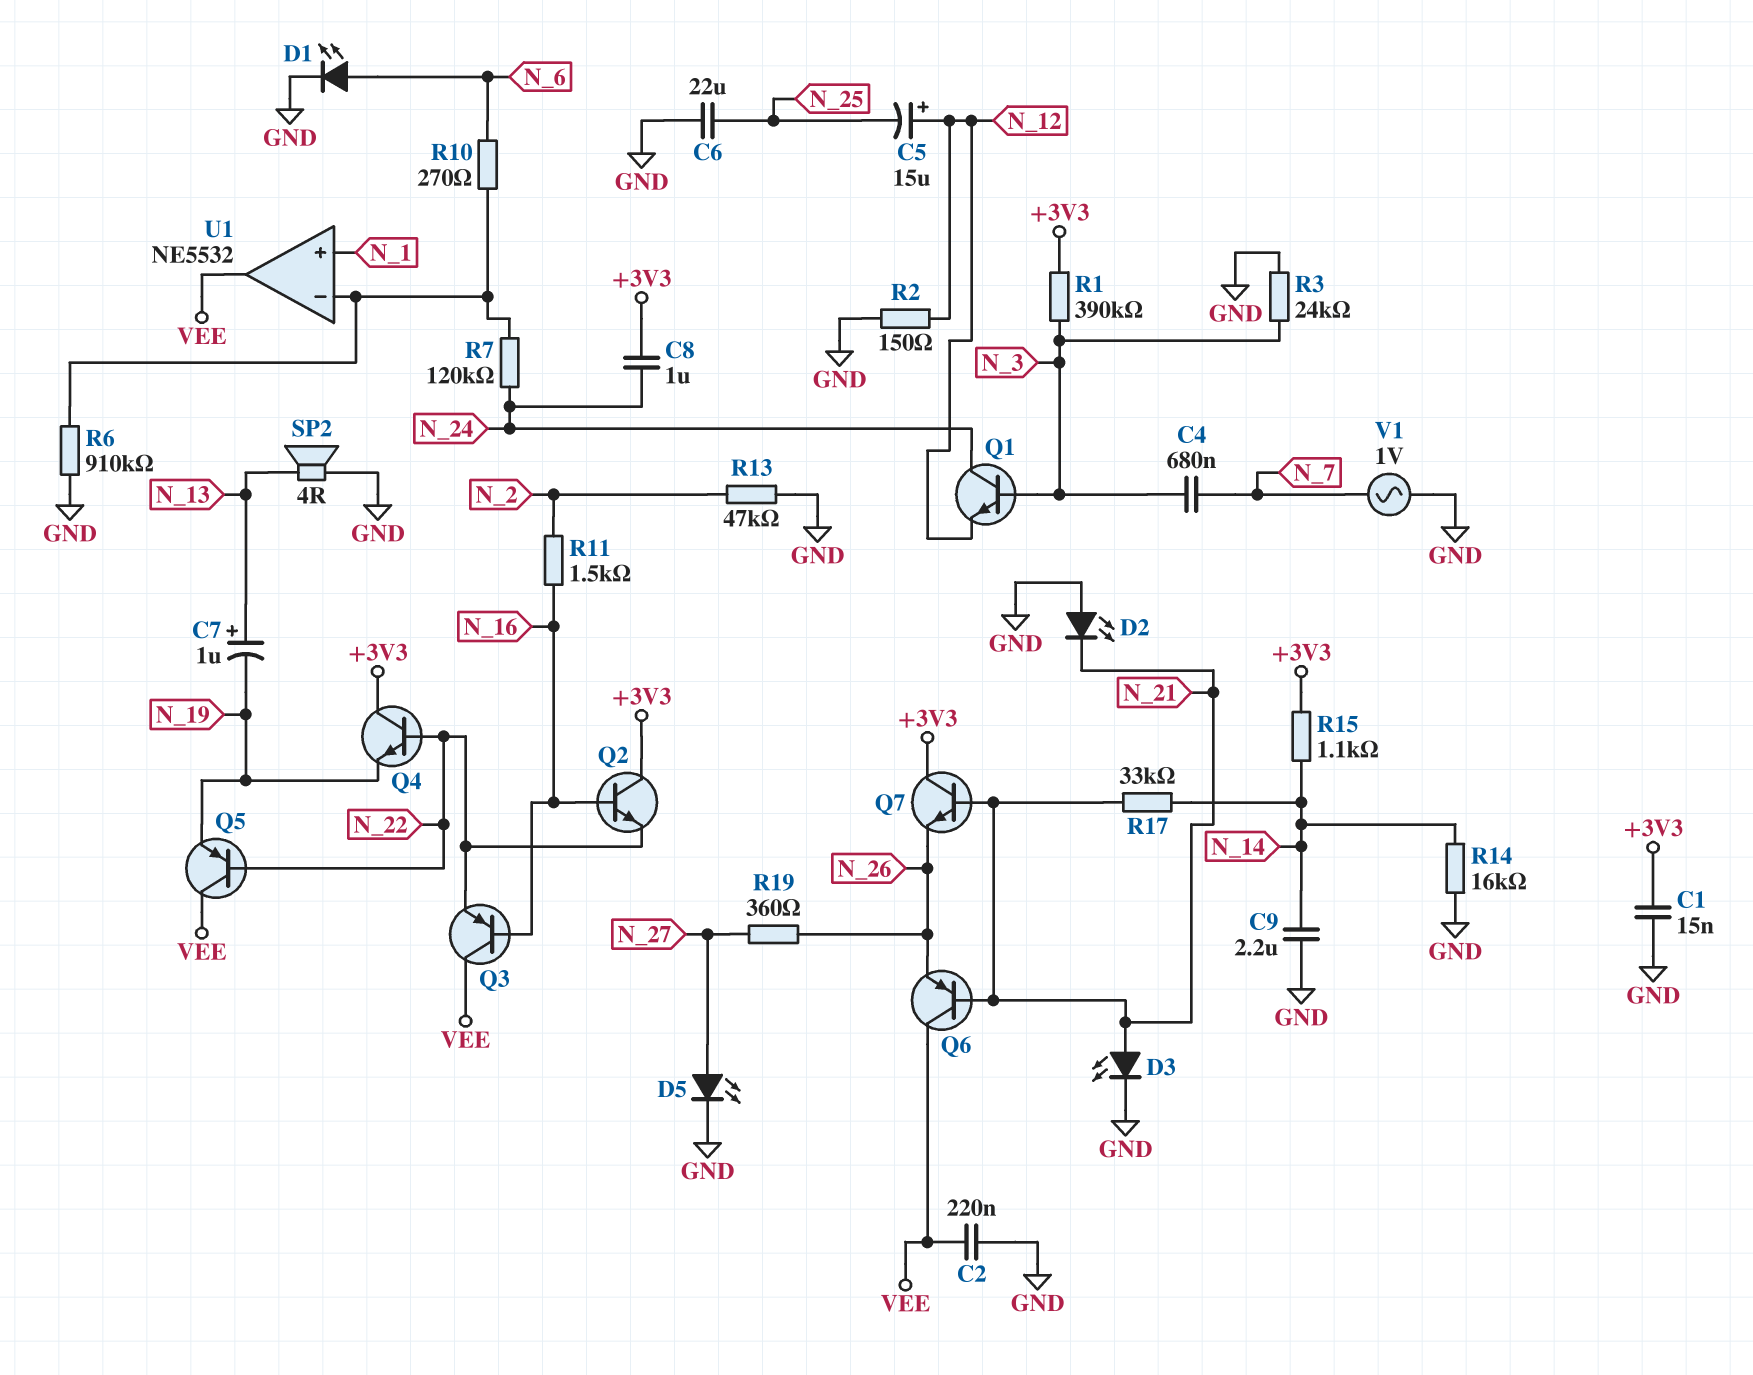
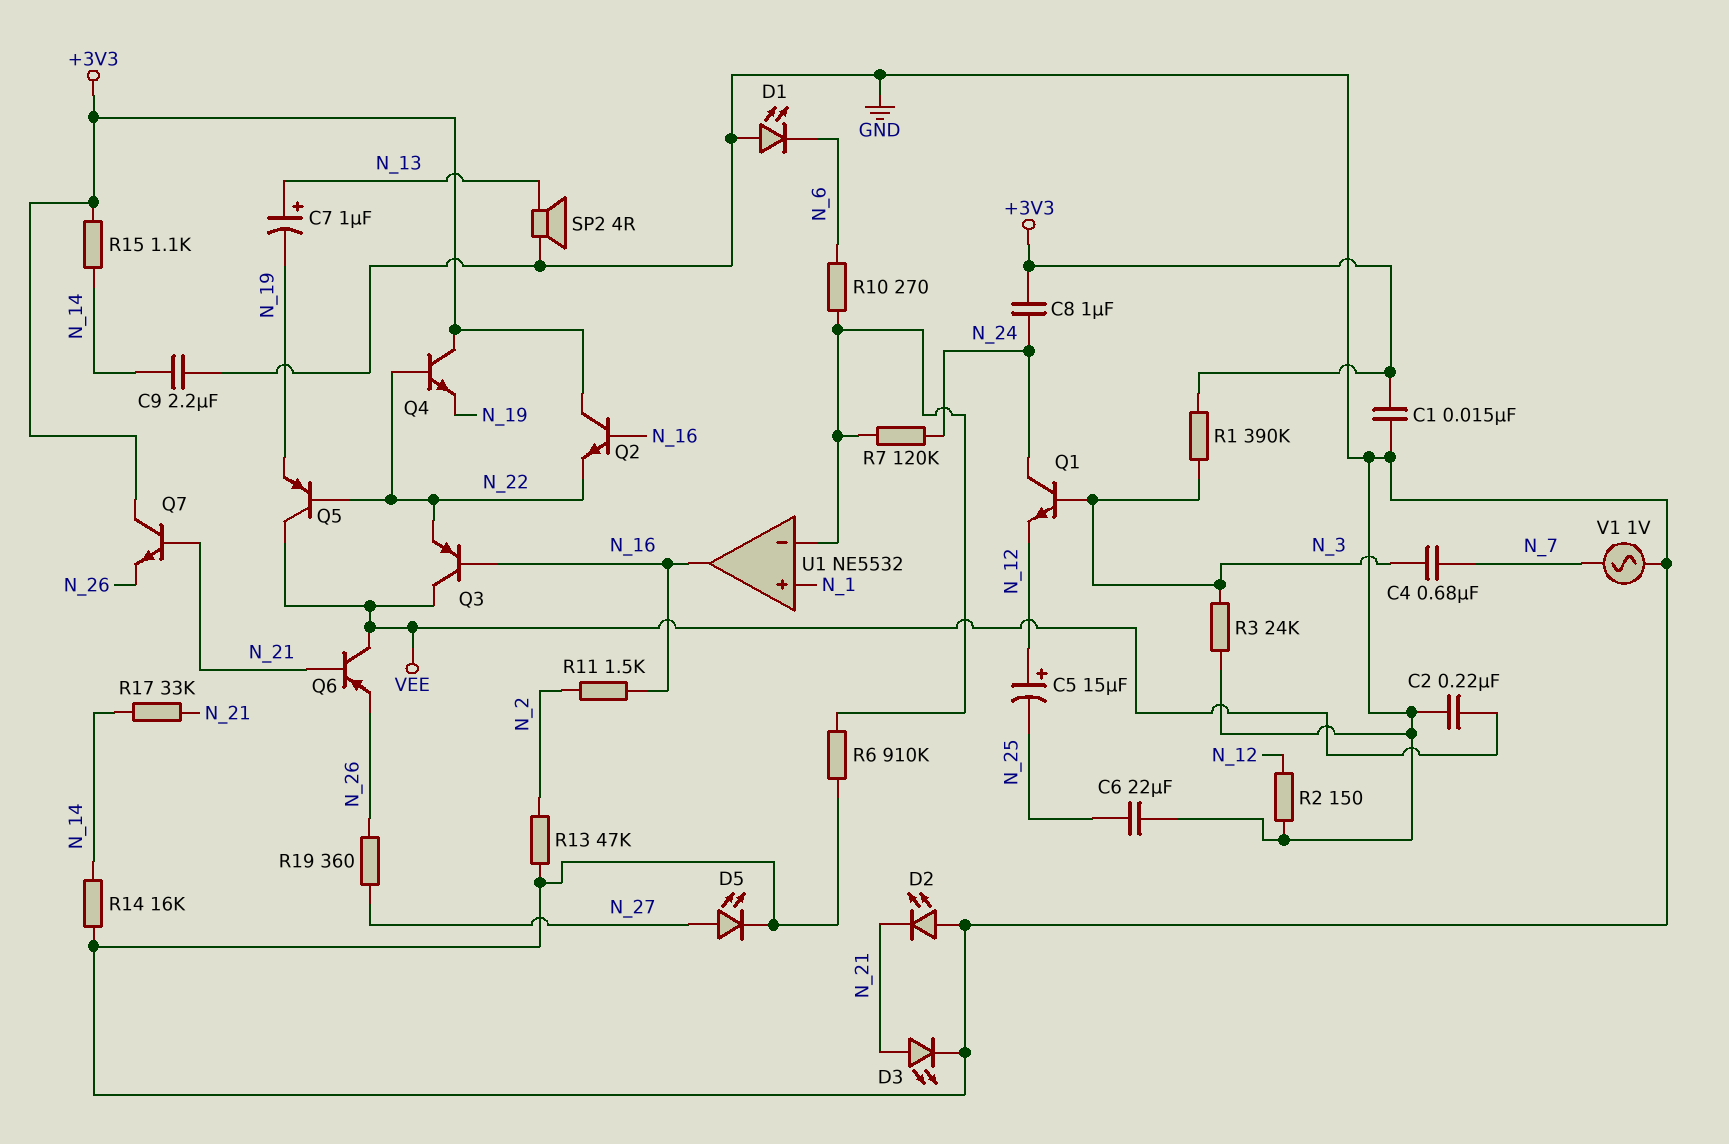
D1: LED (A N_6, K GND) -> LED (A GND, K N_6)
U1 pin out: VEE -> N_16

